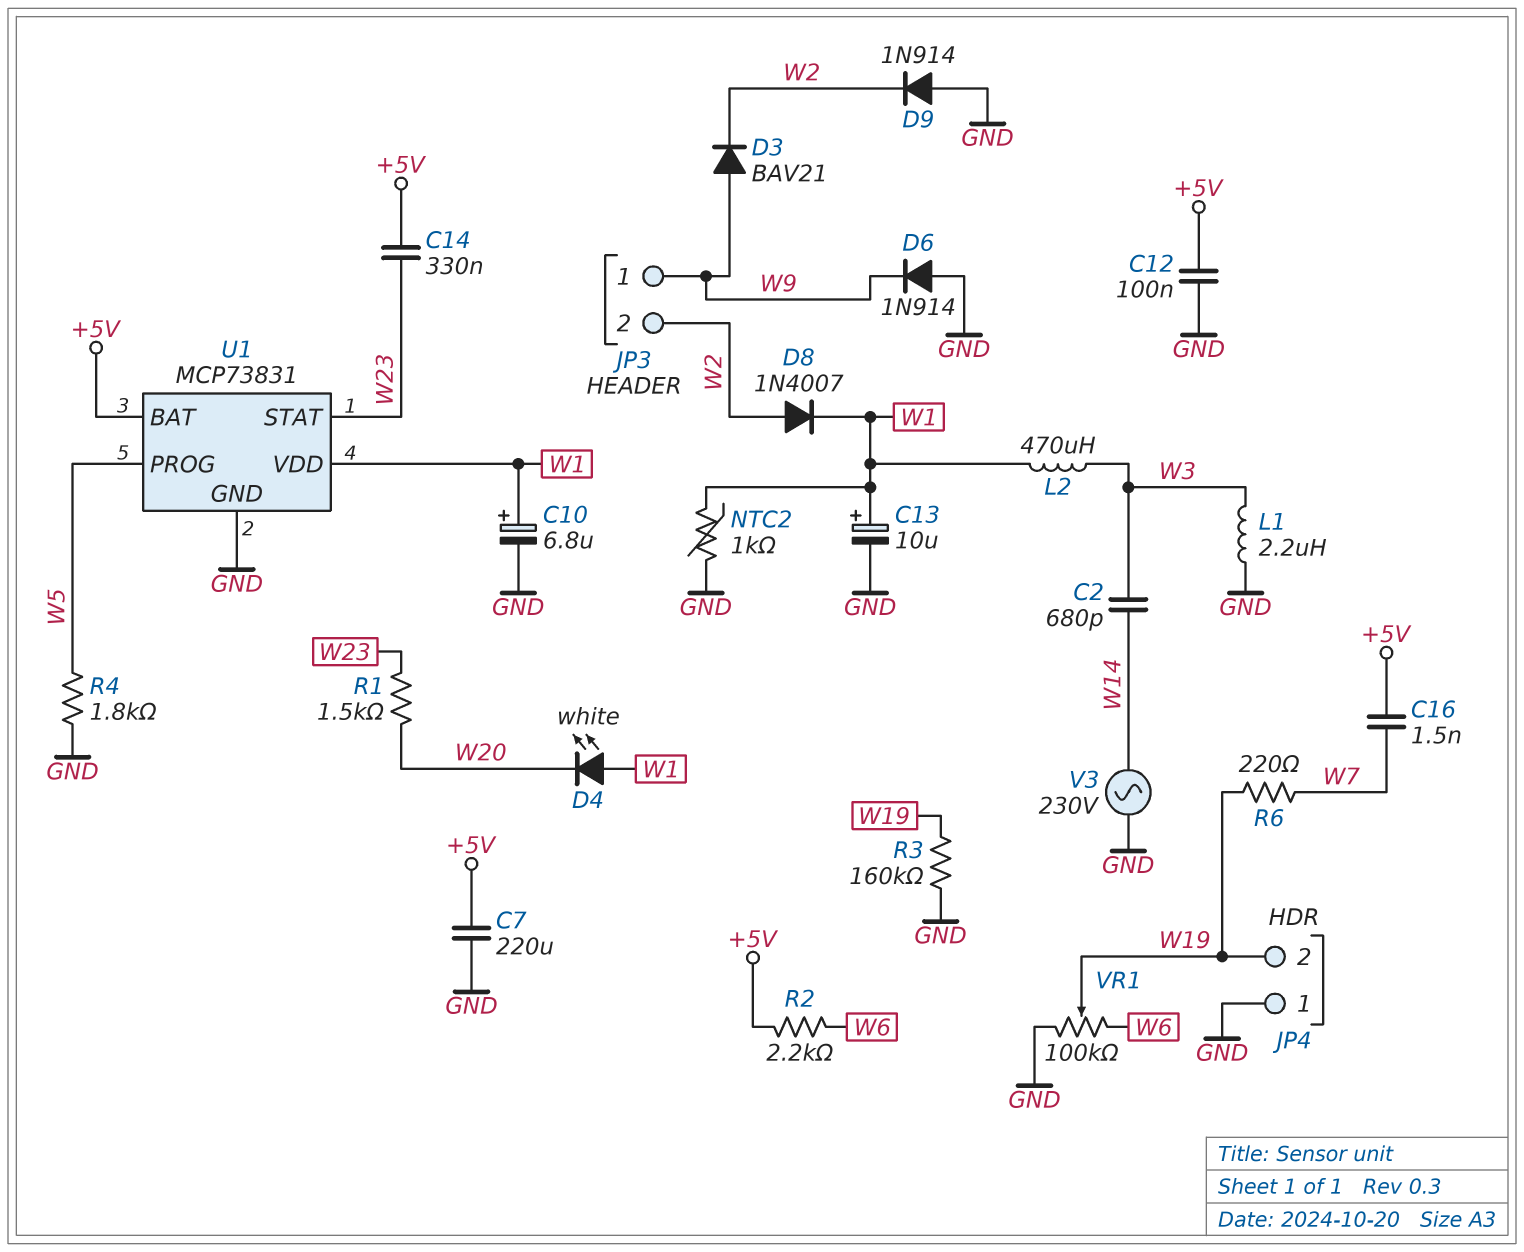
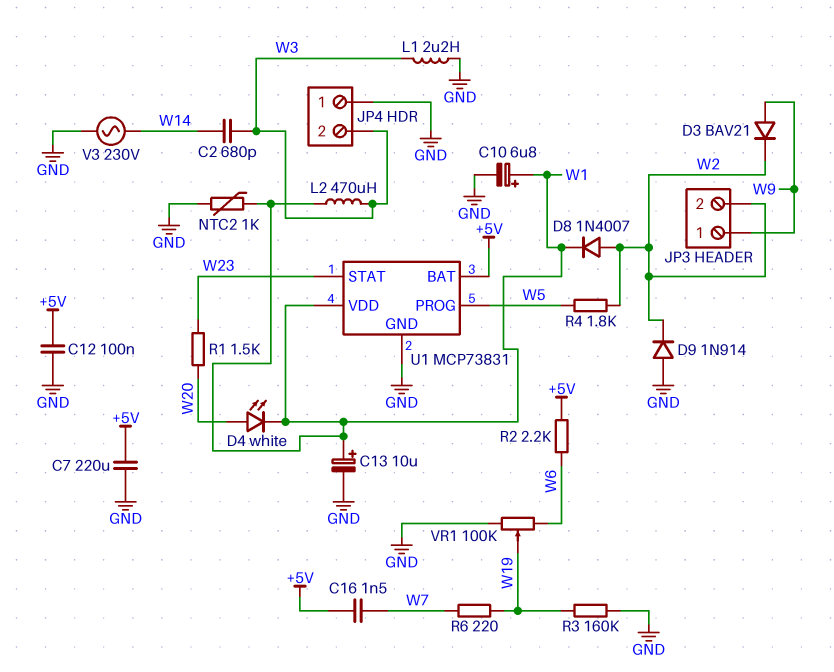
C14: 330nF (+5V, W23) -> none
D4: LED white (A W1, K W20) -> LED white (A W20, K W1)
D6: diode 1N914 (A GND, K W9) -> none
JP4 pin 2: W19 -> W3
R4: 1.8k (GND, W5) -> 1.8k (W2, W5)

